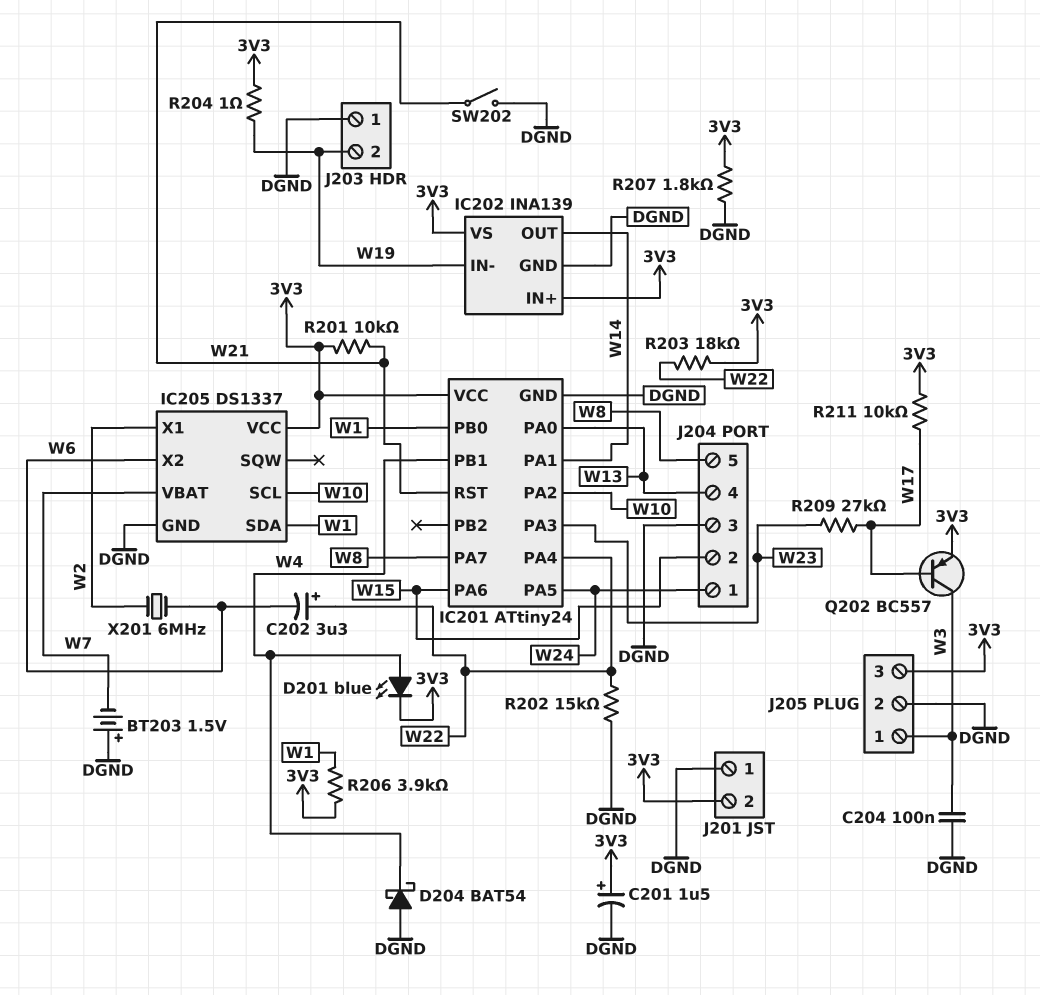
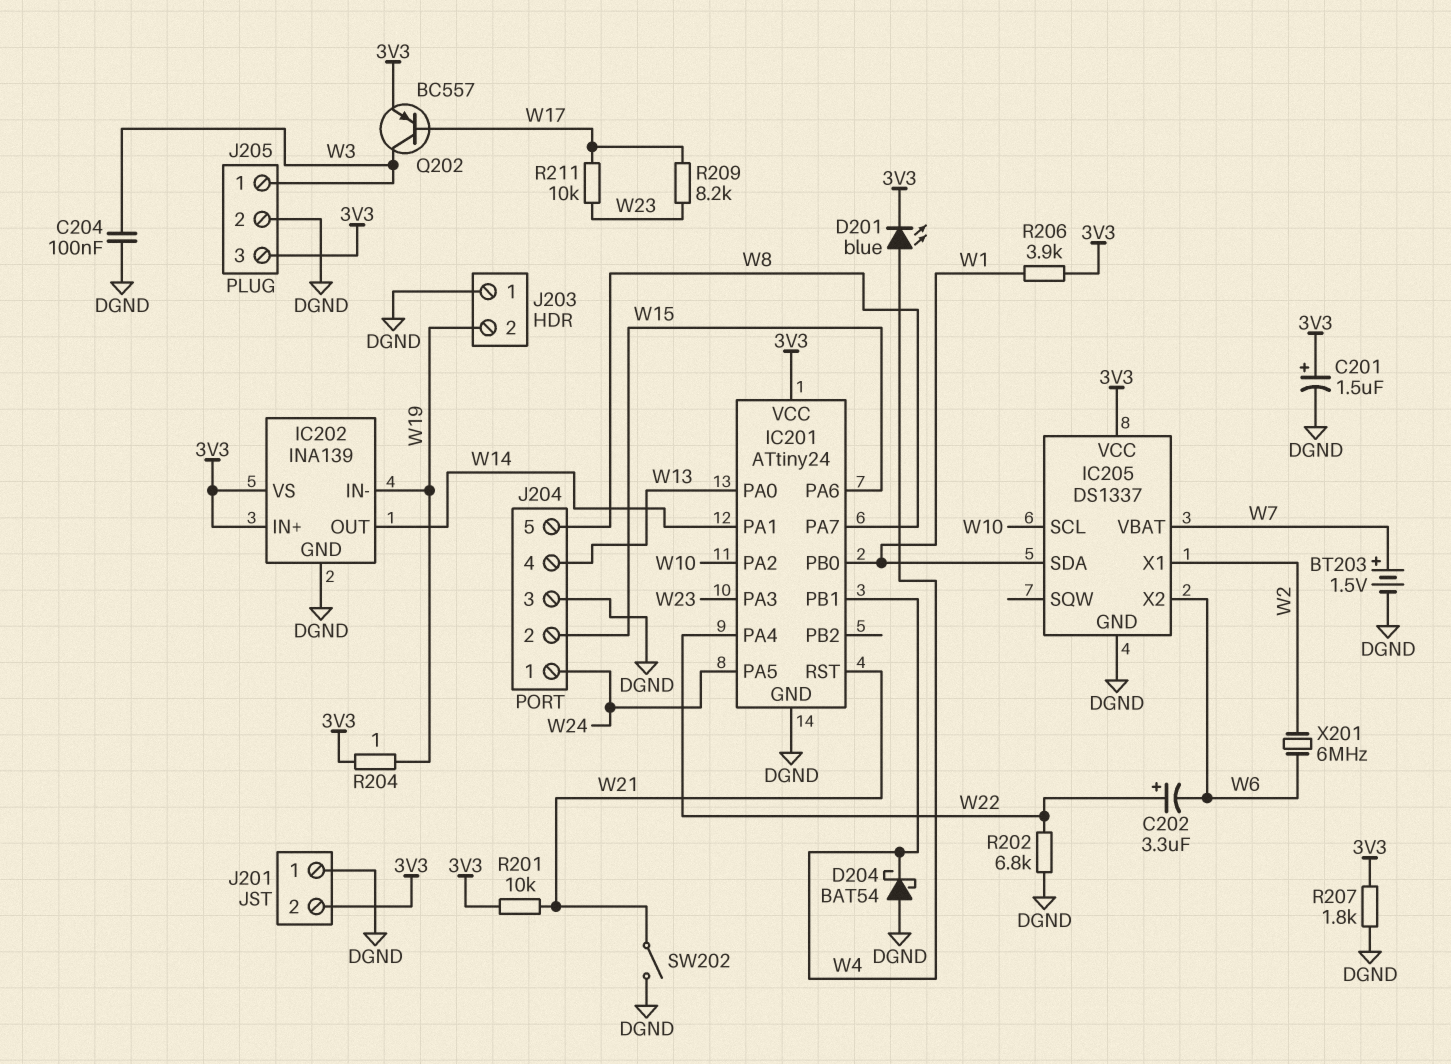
BT203: 1.5V (plus DGND, minus W7) -> 1.5V (plus W7, minus DGND)
R202: 15k (DGND, W22) -> 6.8k (DGND, W22)
R203: 18k (3V3, W22) -> none
R209: 27k (W17, W23) -> 8.2k (W17, W23)
R211: 10k (3V3, W17) -> 10k (W17, W23)

